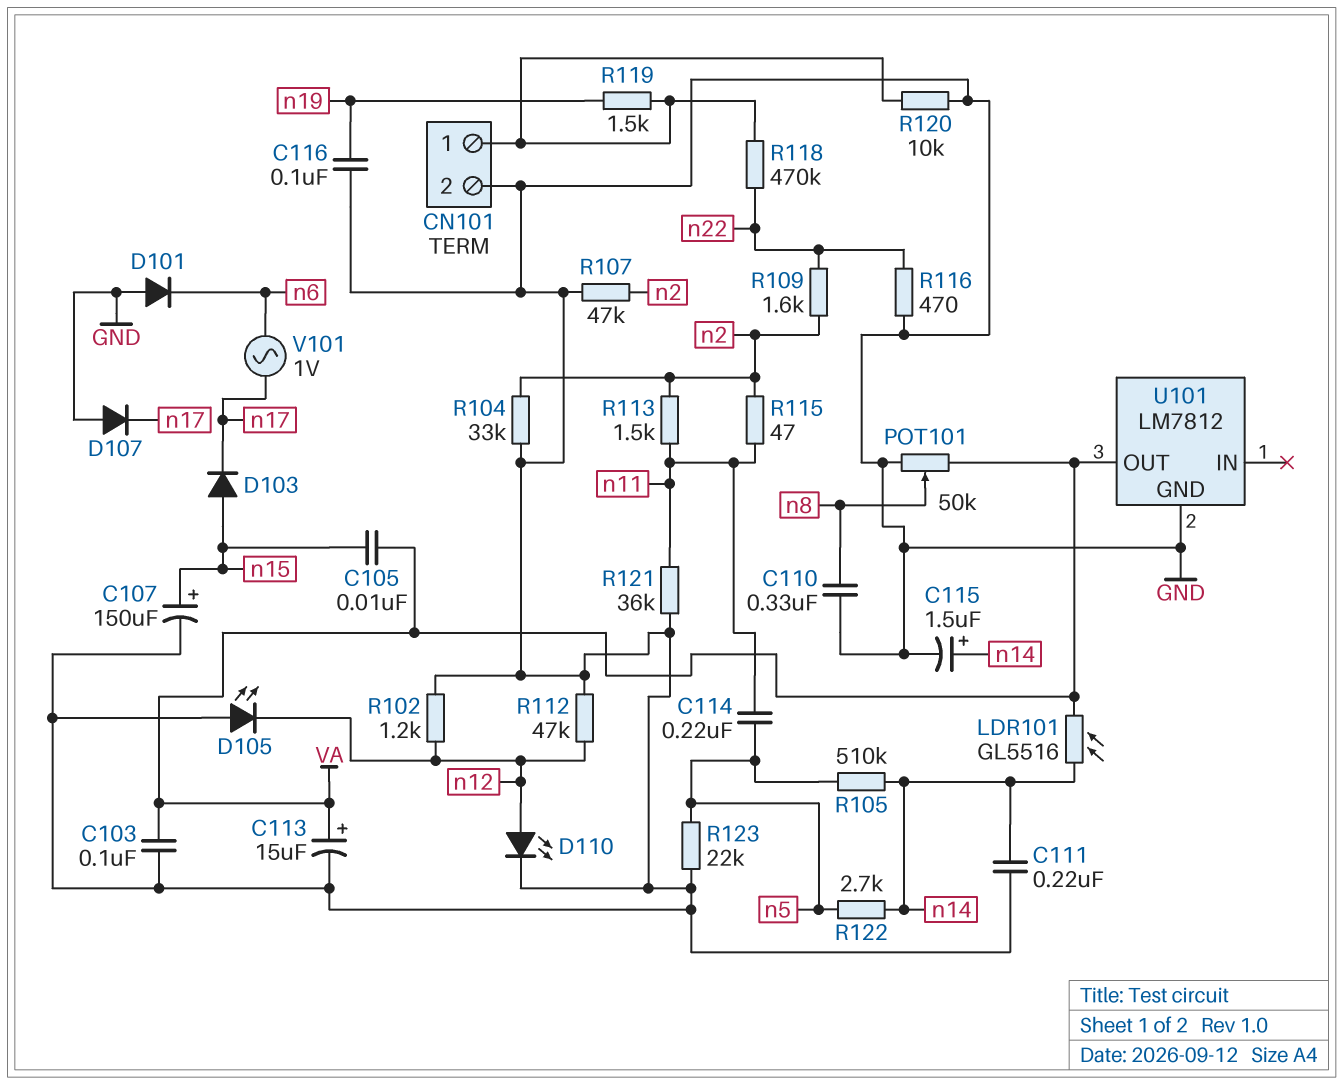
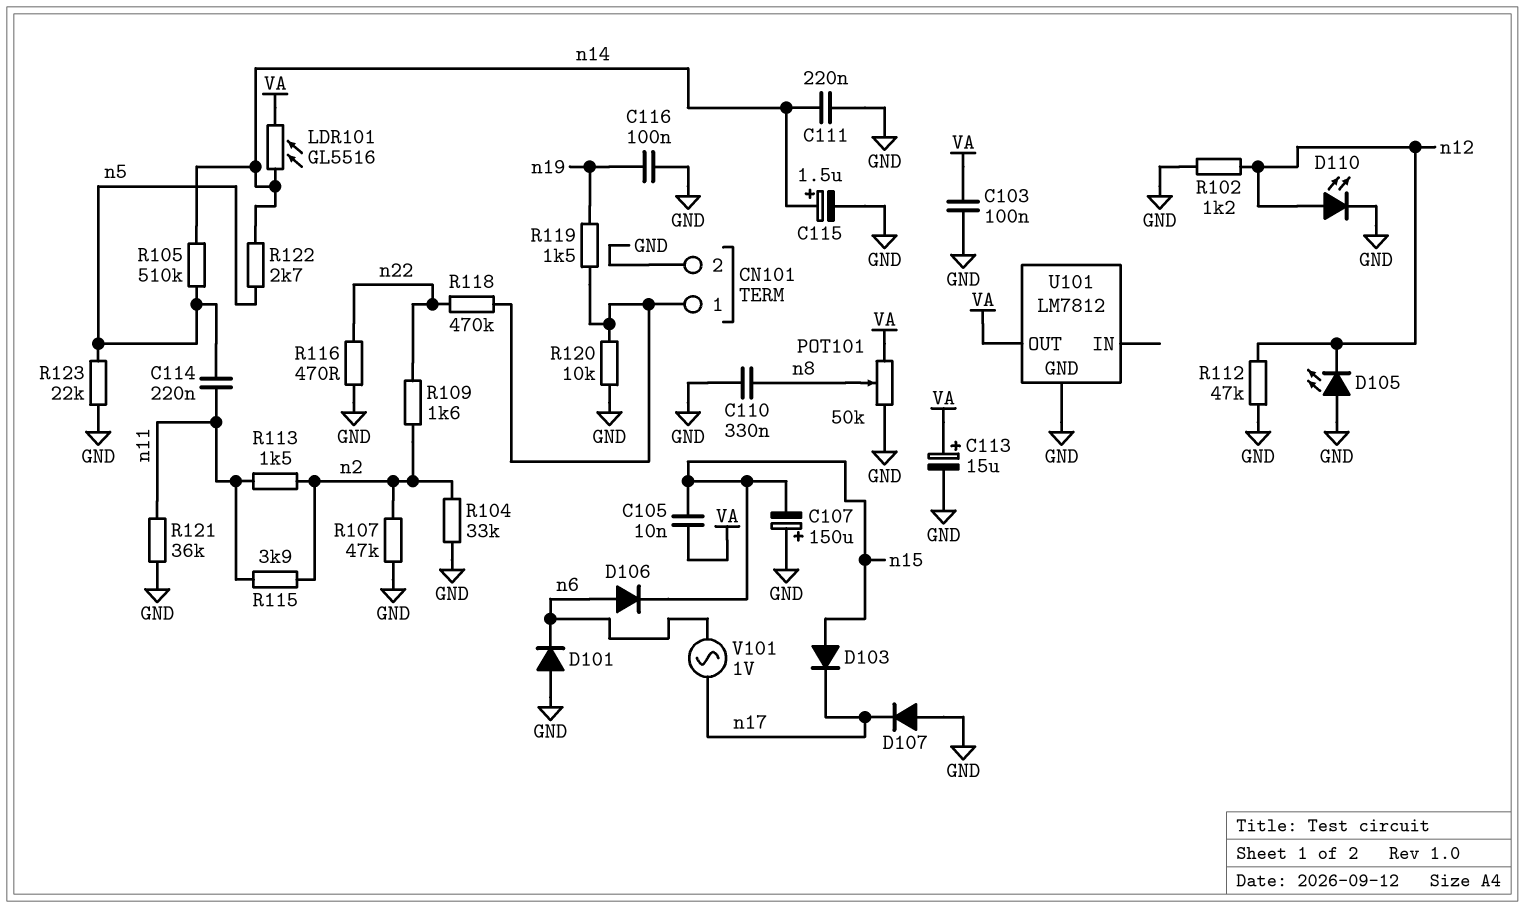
C107: 150uF (plus n15, minus GND) -> 150uF (plus GND, minus n15)
D106: none -> diode (A n6, K n15)
R115: 47 (n2, n11) -> 3.9k (n2, n11)

